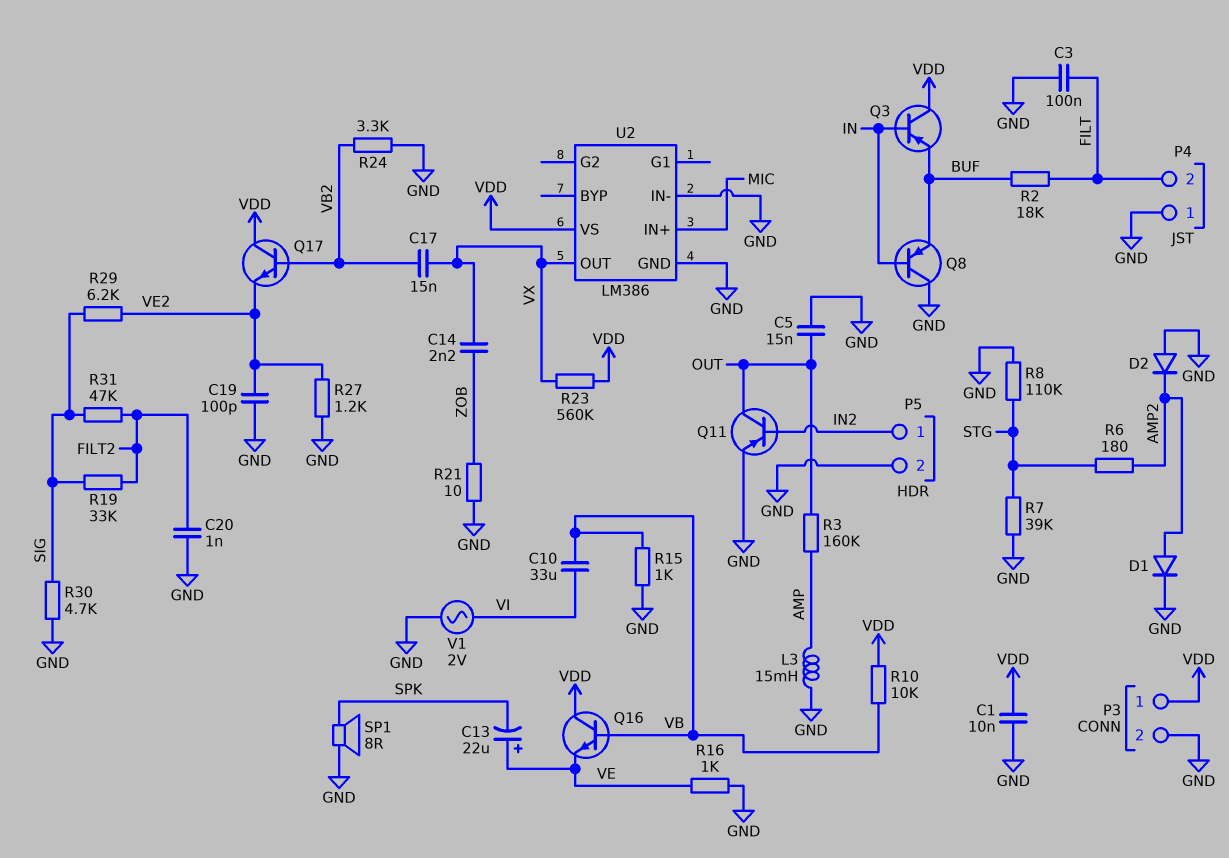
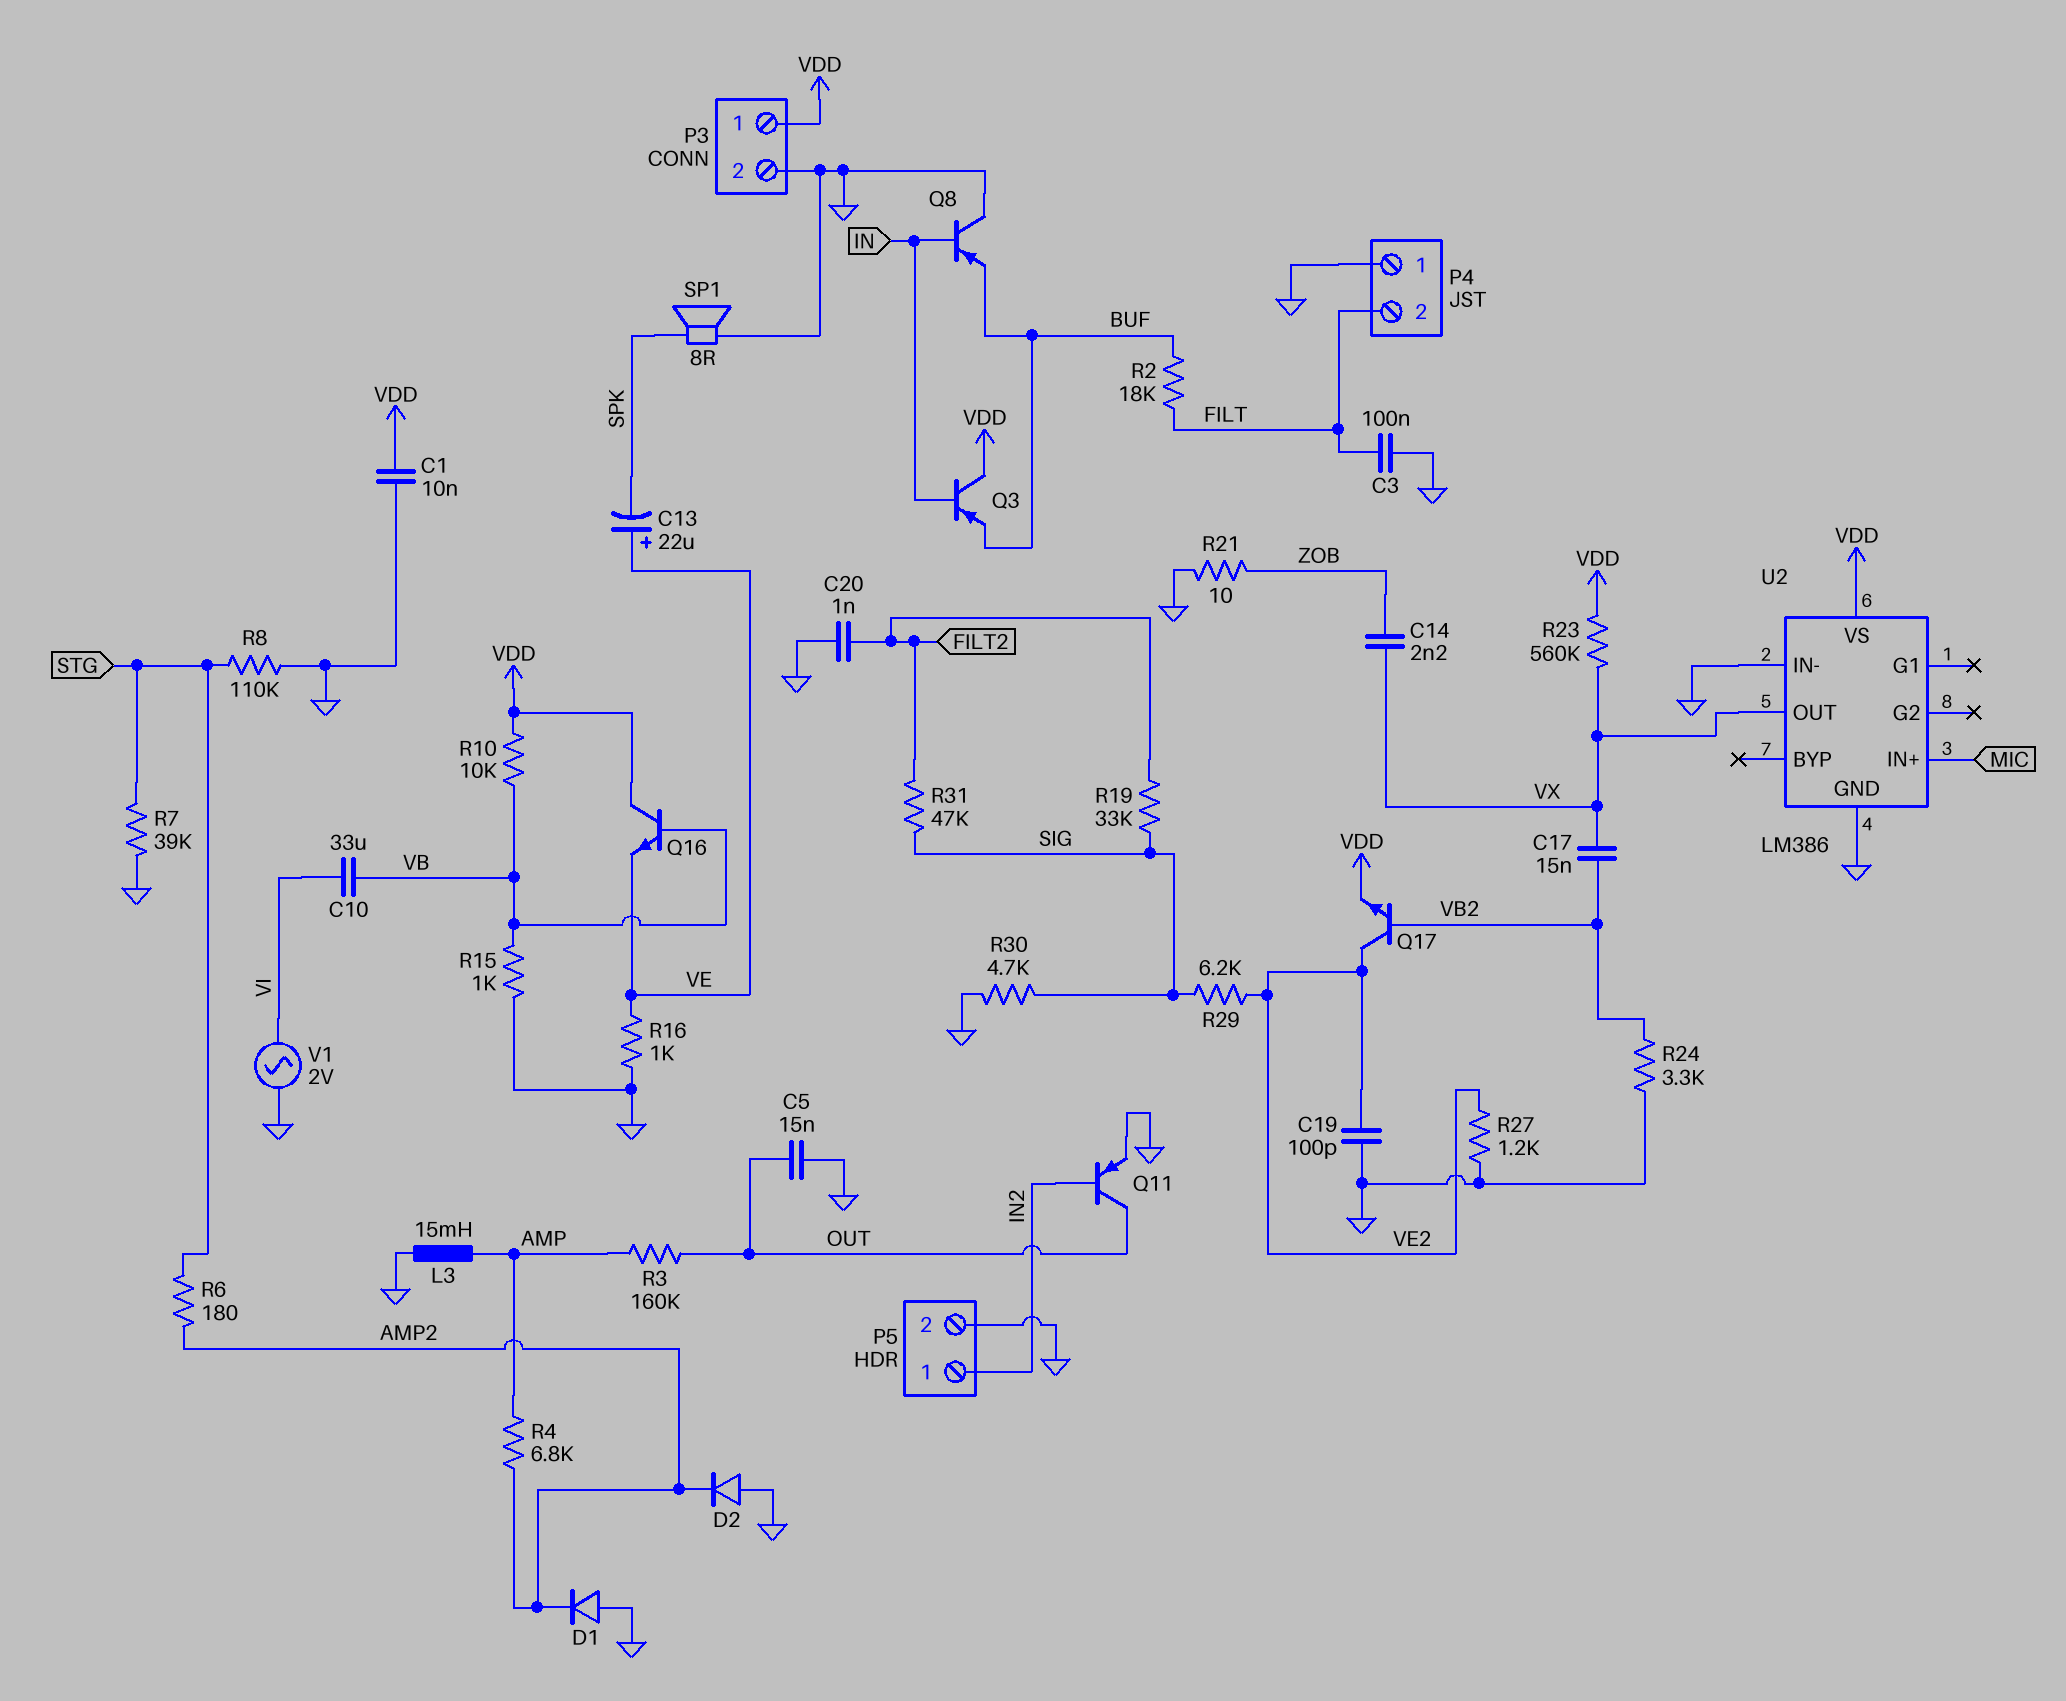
D1: diode (A AMP2, K GND) -> diode (A GND, K AMP2)
Q17: NPN (B VB2, C VDD, E VE2) -> NPN (B VB2, C VE2, E VDD)
R4: none -> 6.8k (AMP, AMP2)

